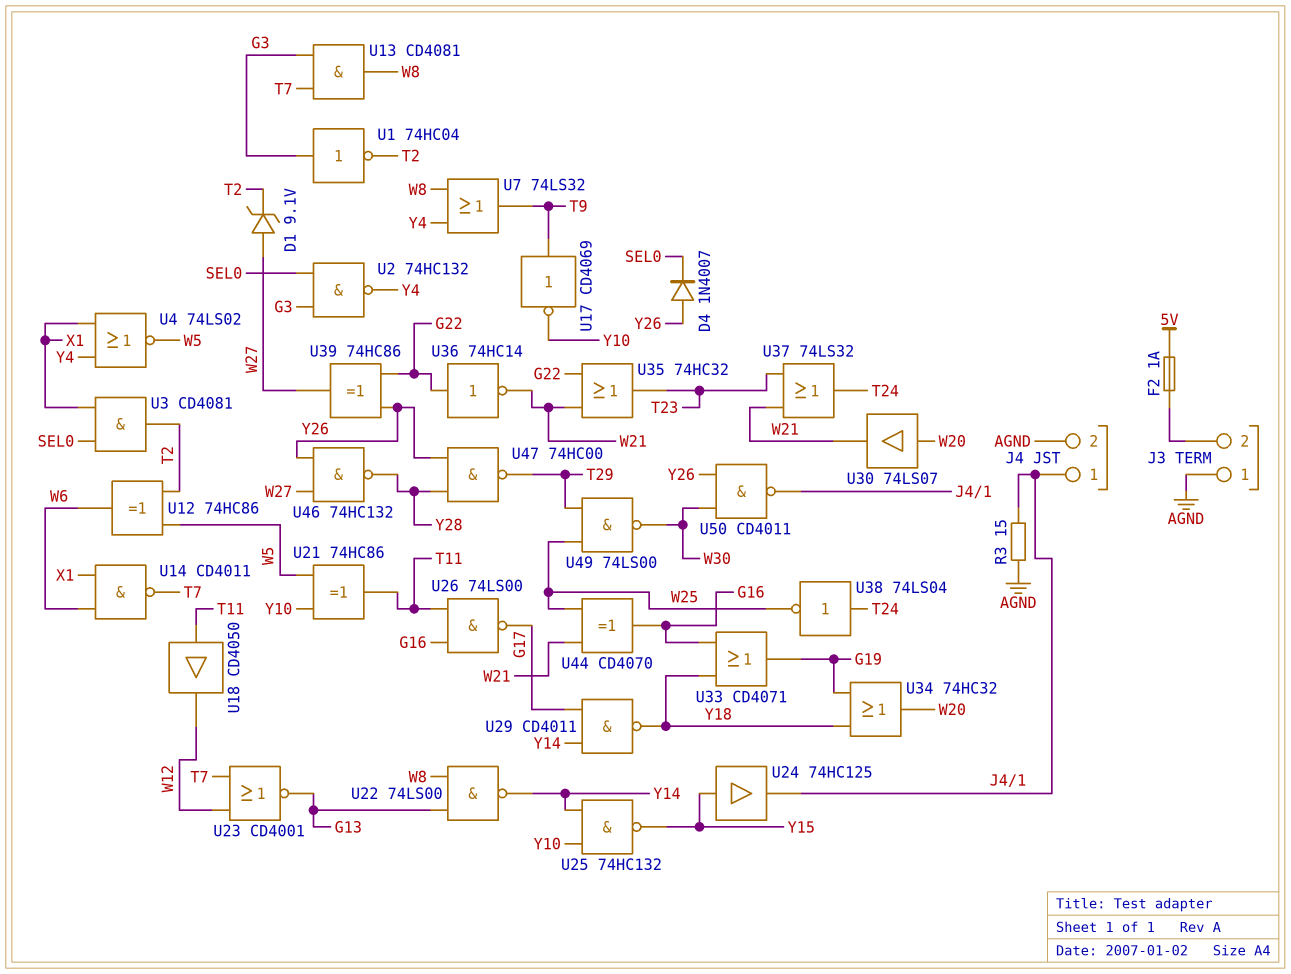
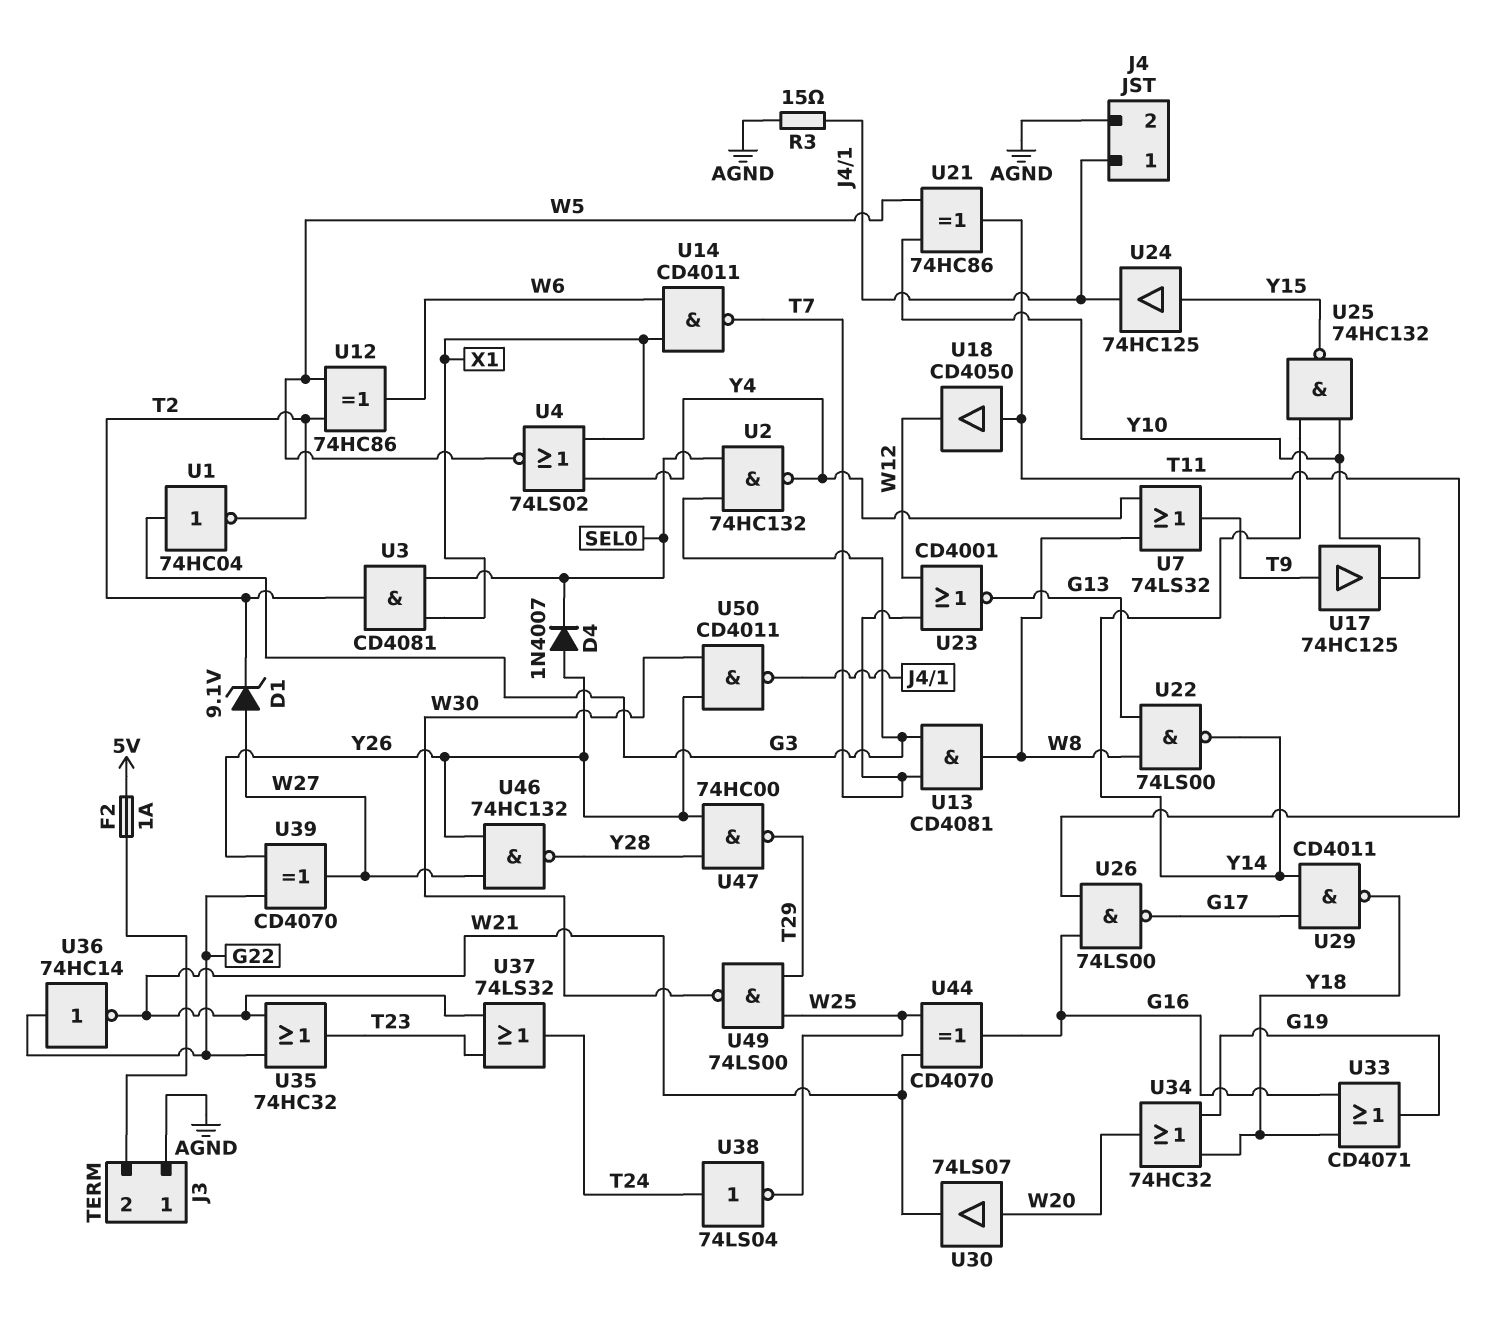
U17: NOT CD4069 (in T9, out Y10) -> buffer 74HC125 (in T9, out Y10)
U39: XOR 74HC86 (in G22, in Y26, out W27) -> XOR CD4070 (in G22, in Y26, out W27)

